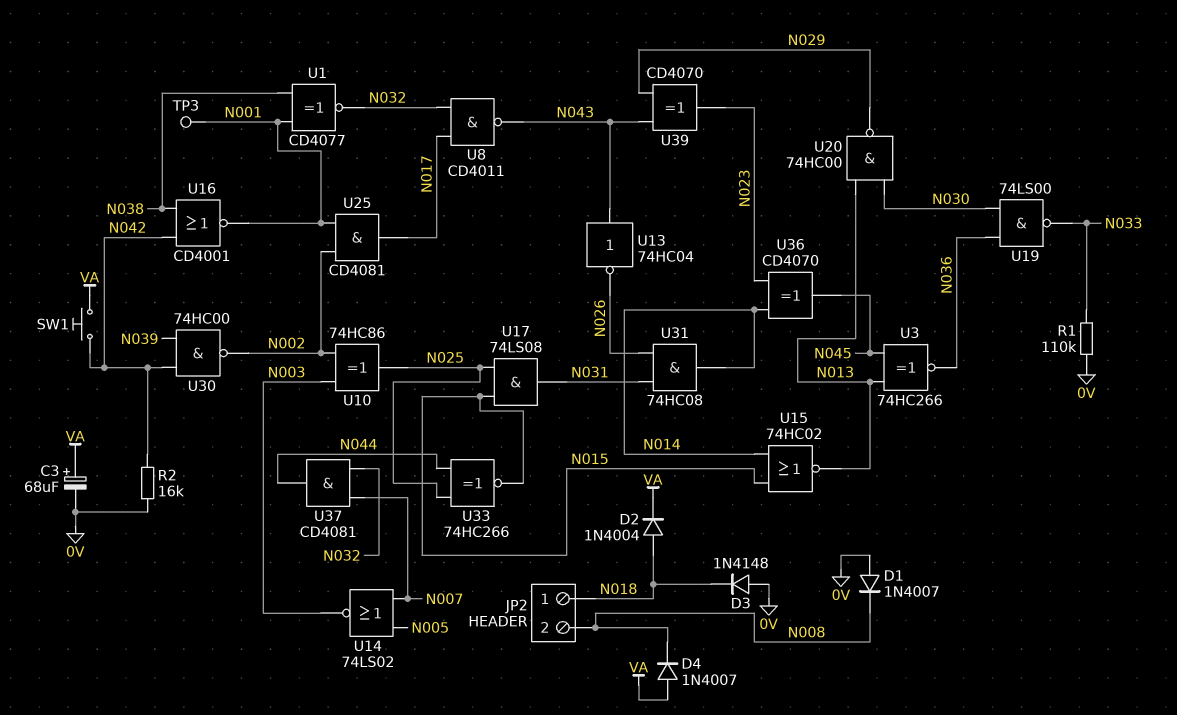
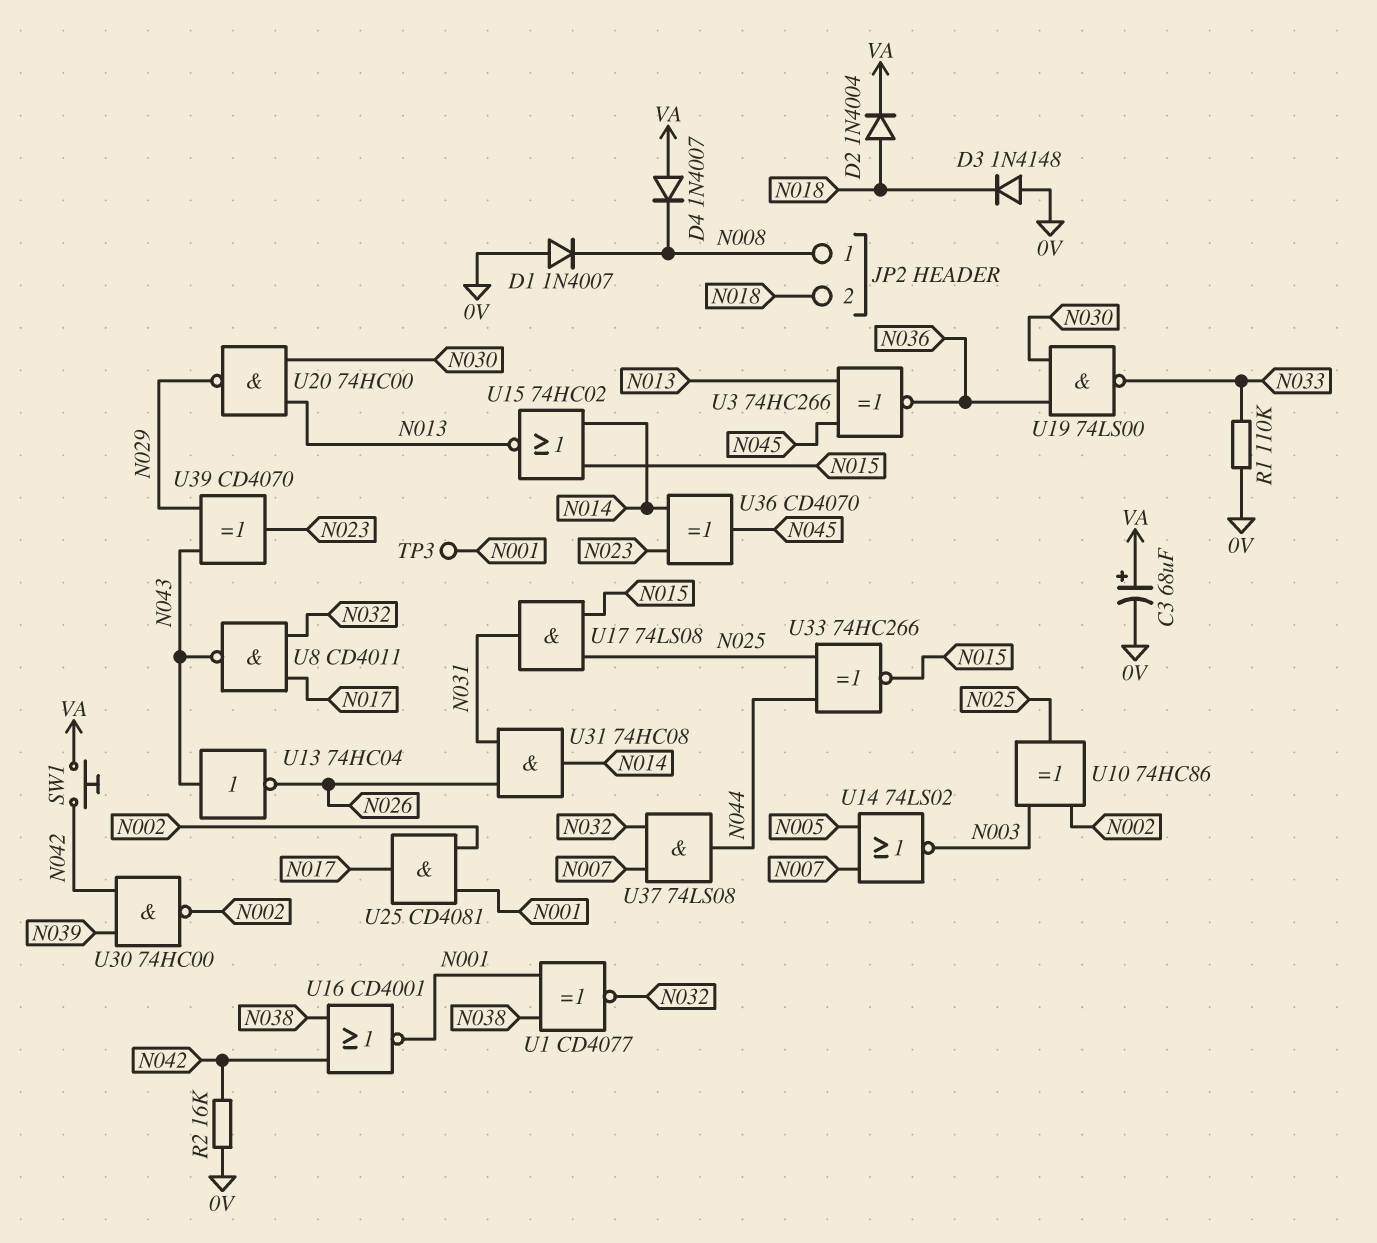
JP2 pin 1: N018 -> N008
JP2 pin 2: N008 -> N018
U37: AND CD4081 (in N007, in N032, out N044) -> AND 74LS08 (in N007, in N032, out N044)

